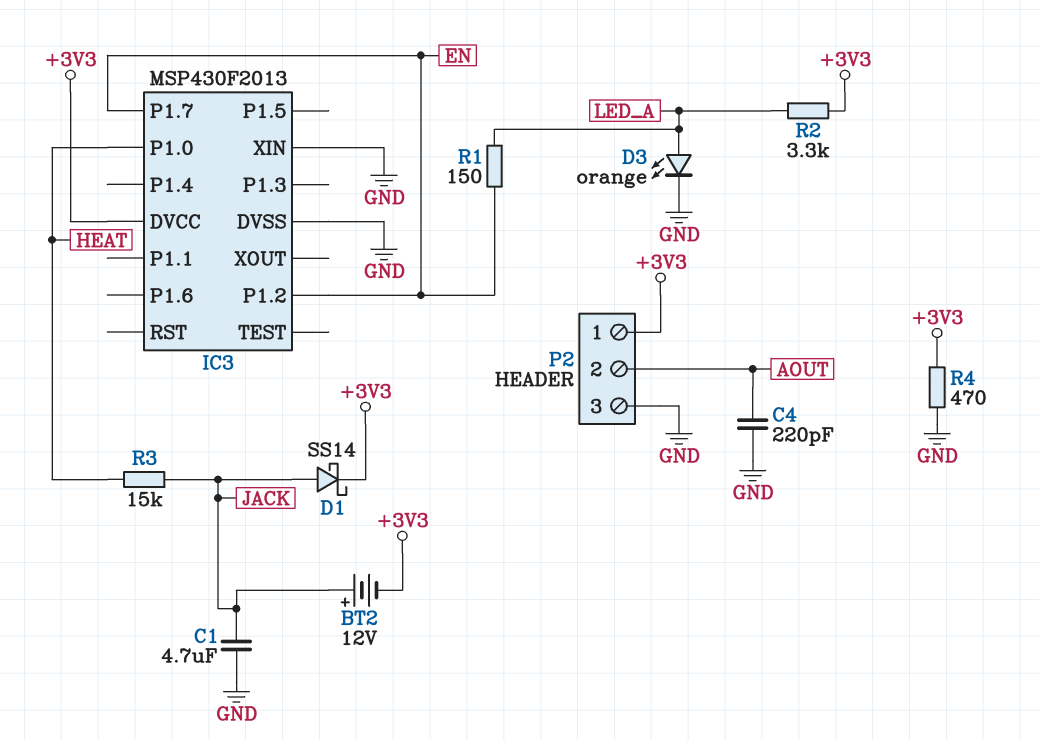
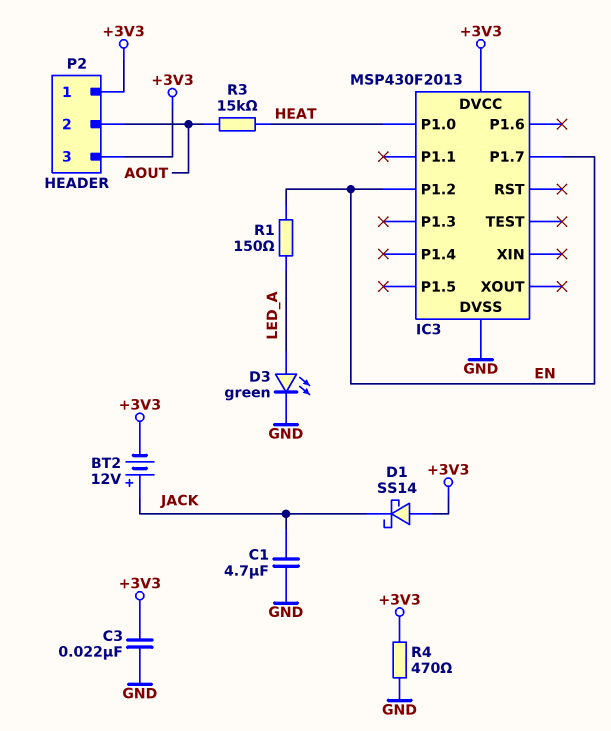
C3: none -> 22nF (+3V3, GND)
C4: 220pF (AOUT, GND) -> none
D1: schottky SS14 (A JACK, K +3V3) -> schottky SS14 (A +3V3, K JACK)
D3: LED orange (A LED_A, K GND) -> LED green (A LED_A, K GND)
IC3 pin XIN: GND -> none
P2 pin 3: GND -> +3V3
R2: 3.3k (+3V3, LED_A) -> none
R3: 15k (HEAT, JACK) -> 15k (AOUT, HEAT)

